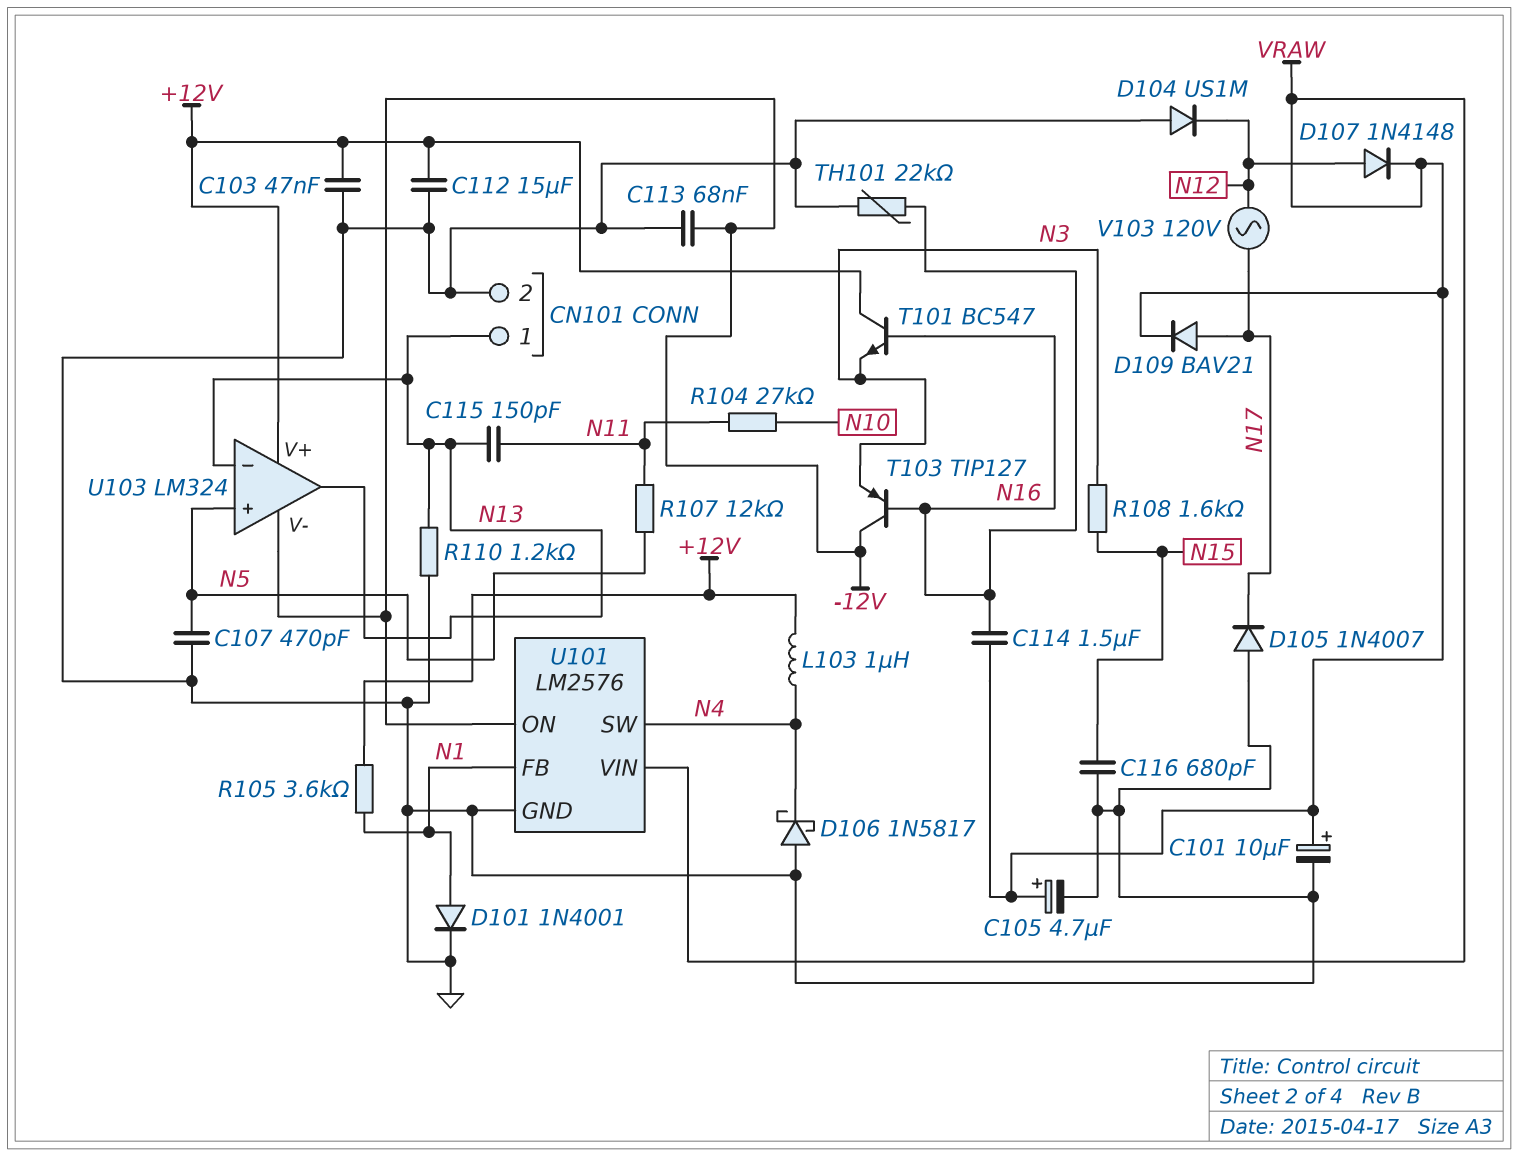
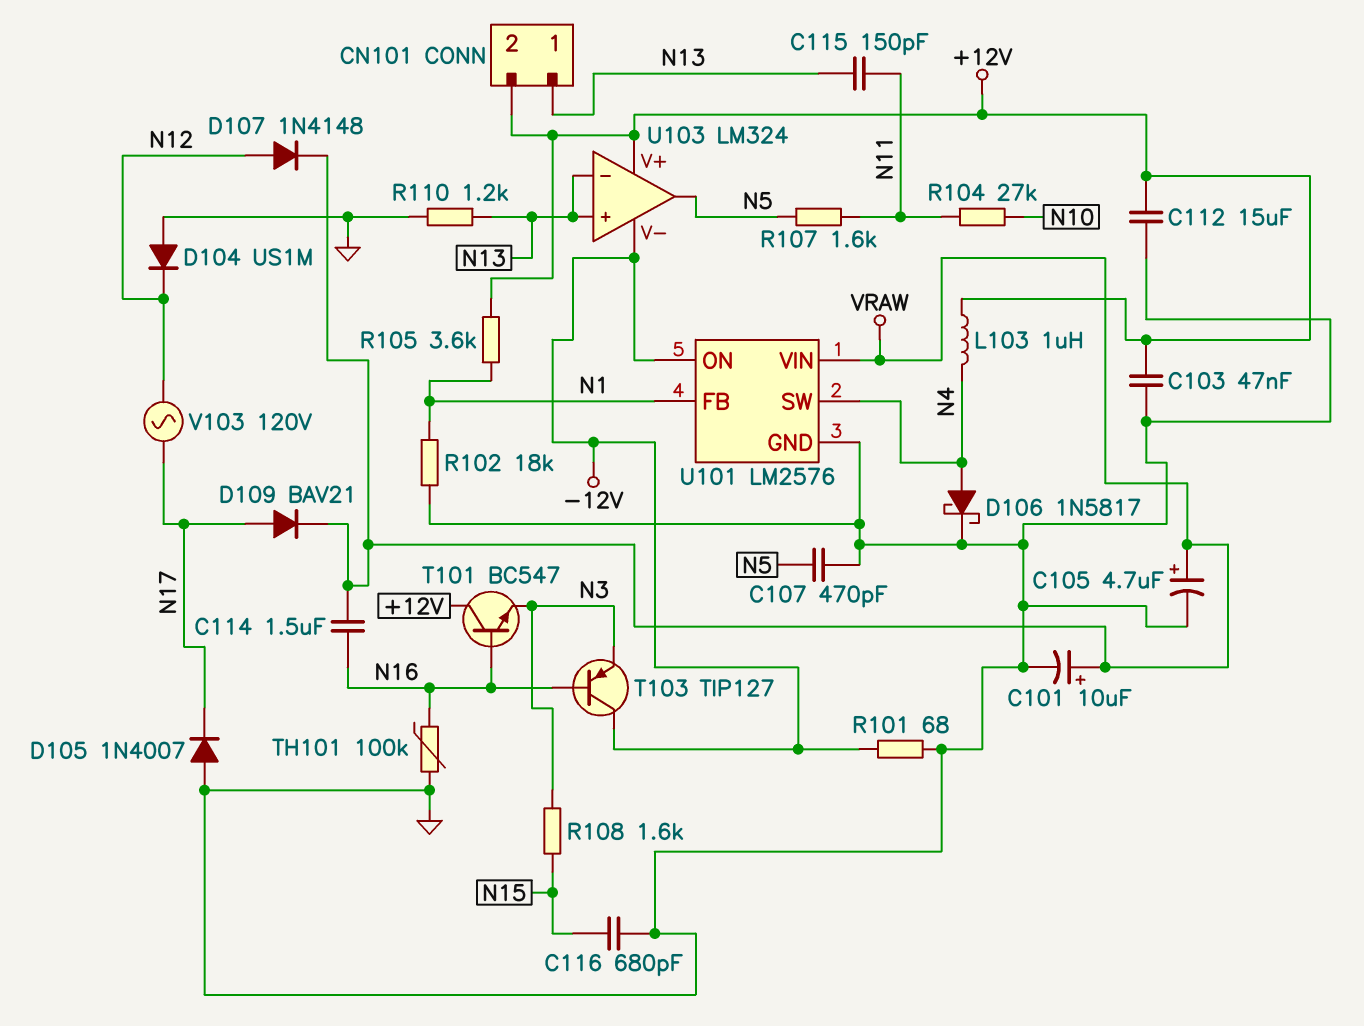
C113: 68nF (-12V, GND) -> none
CN101 pin 2: GND -> +12V
D101: diode 1N4001 (A N1, K GND) -> none
D106: schottky 1N5817 (A GND, K N4) -> schottky 1N5817 (A N4, K GND)
R101: none -> 68 (-12V, GND)
R102: none -> 18k (GND, N1)
R107: 12k (N5, N11) -> 1.6k (N5, N11)
TH101: 22k (GND, N16) -> 100k (GND, N16)
U103 pin in+: N5 -> N13
U103 pin out: N13 -> N5

